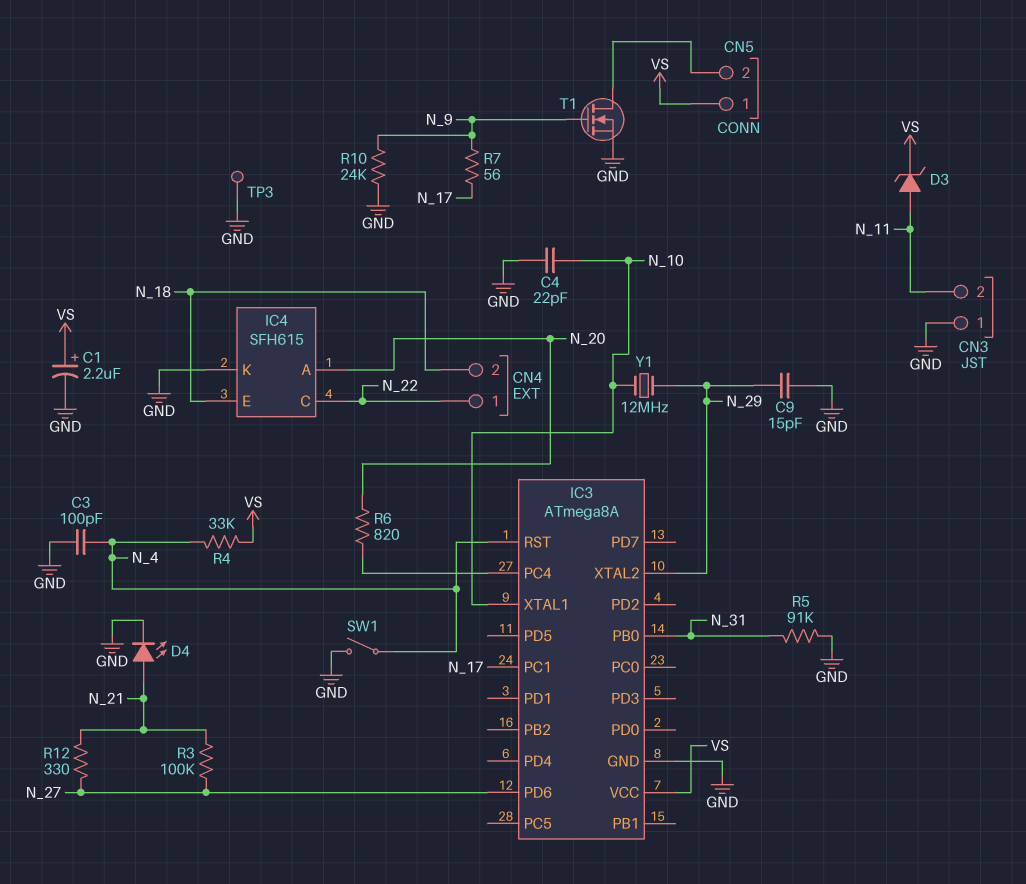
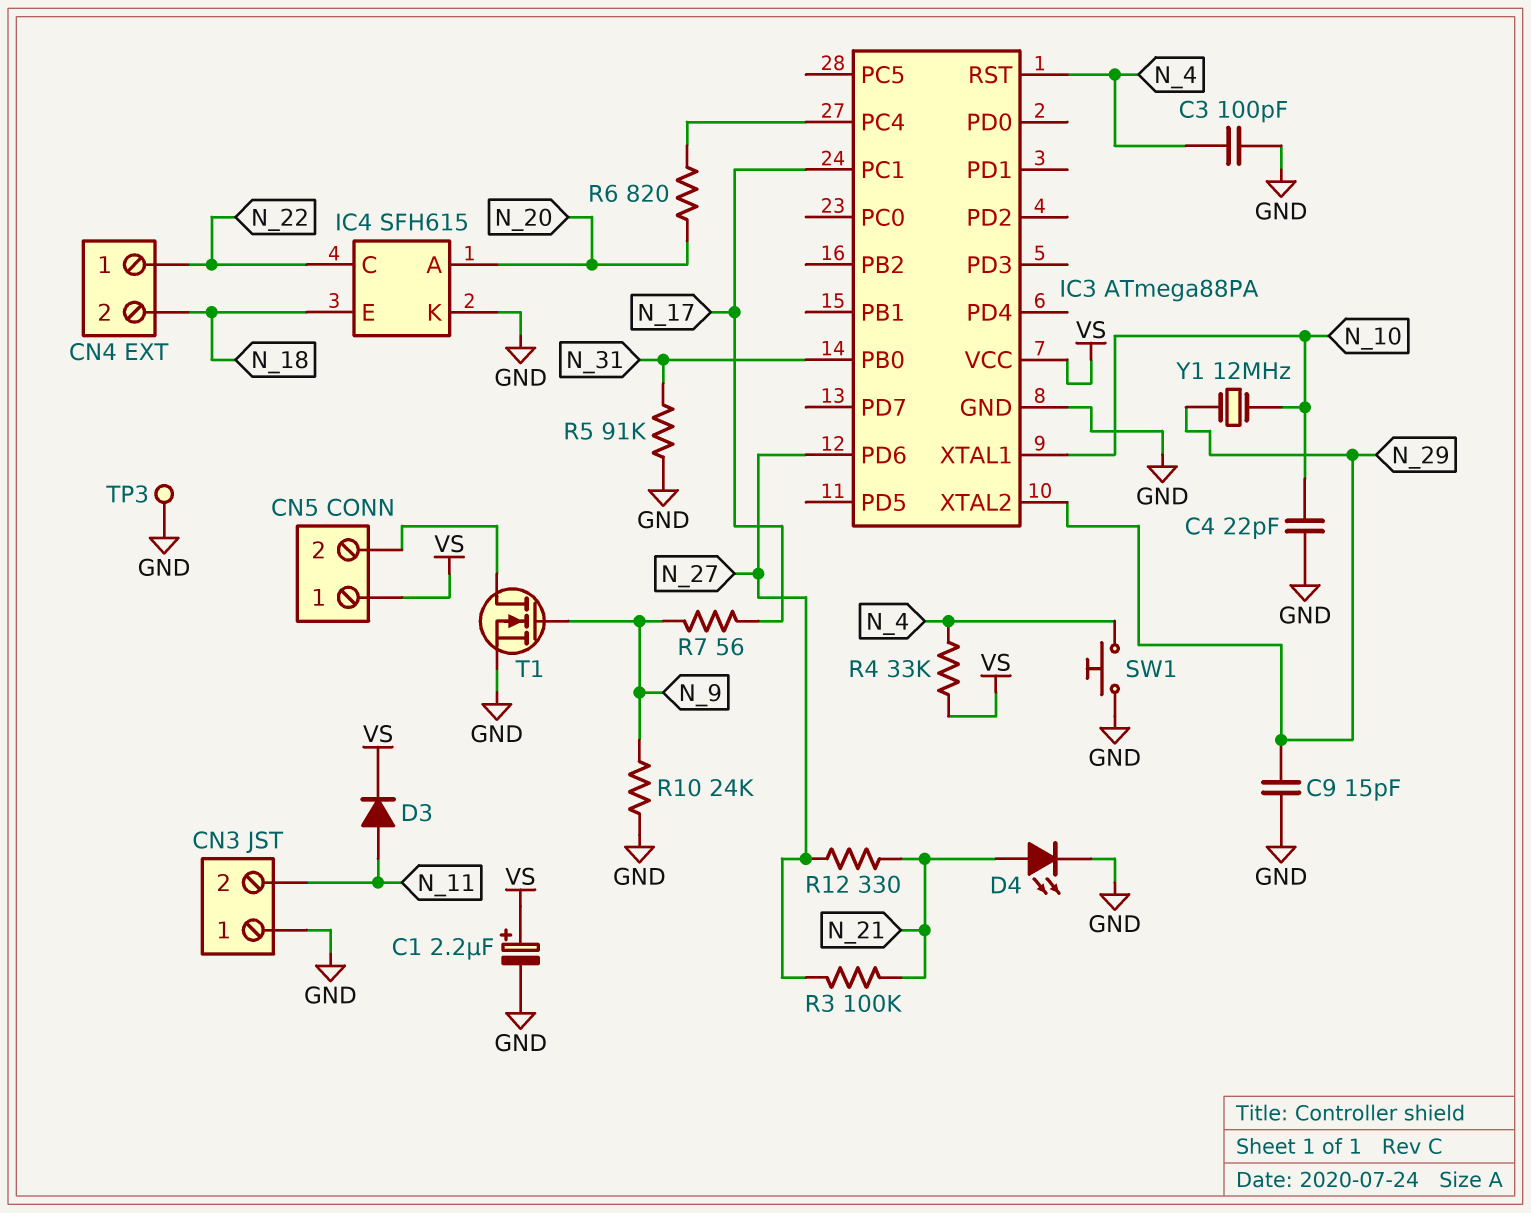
D3: zener (A N_11, K VS) -> diode (A N_11, K VS)
IC3: ATmega8A -> ATmega88PA
SW1: switch (GND, N_4) -> button (GND, N_4)

